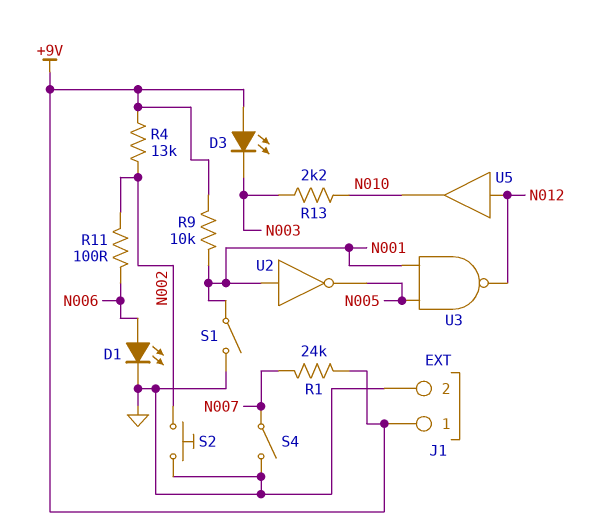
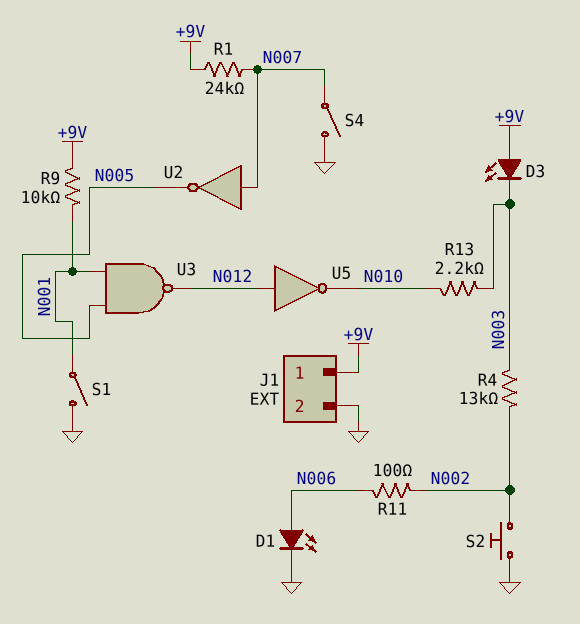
R4: 13k (+9V, N002) -> 13k (N002, N003)
U2: NOT (in N001, out N005) -> NOT (in N007, out N005)
U5: buffer (in N012, out N010) -> NOT (in N012, out N010)

